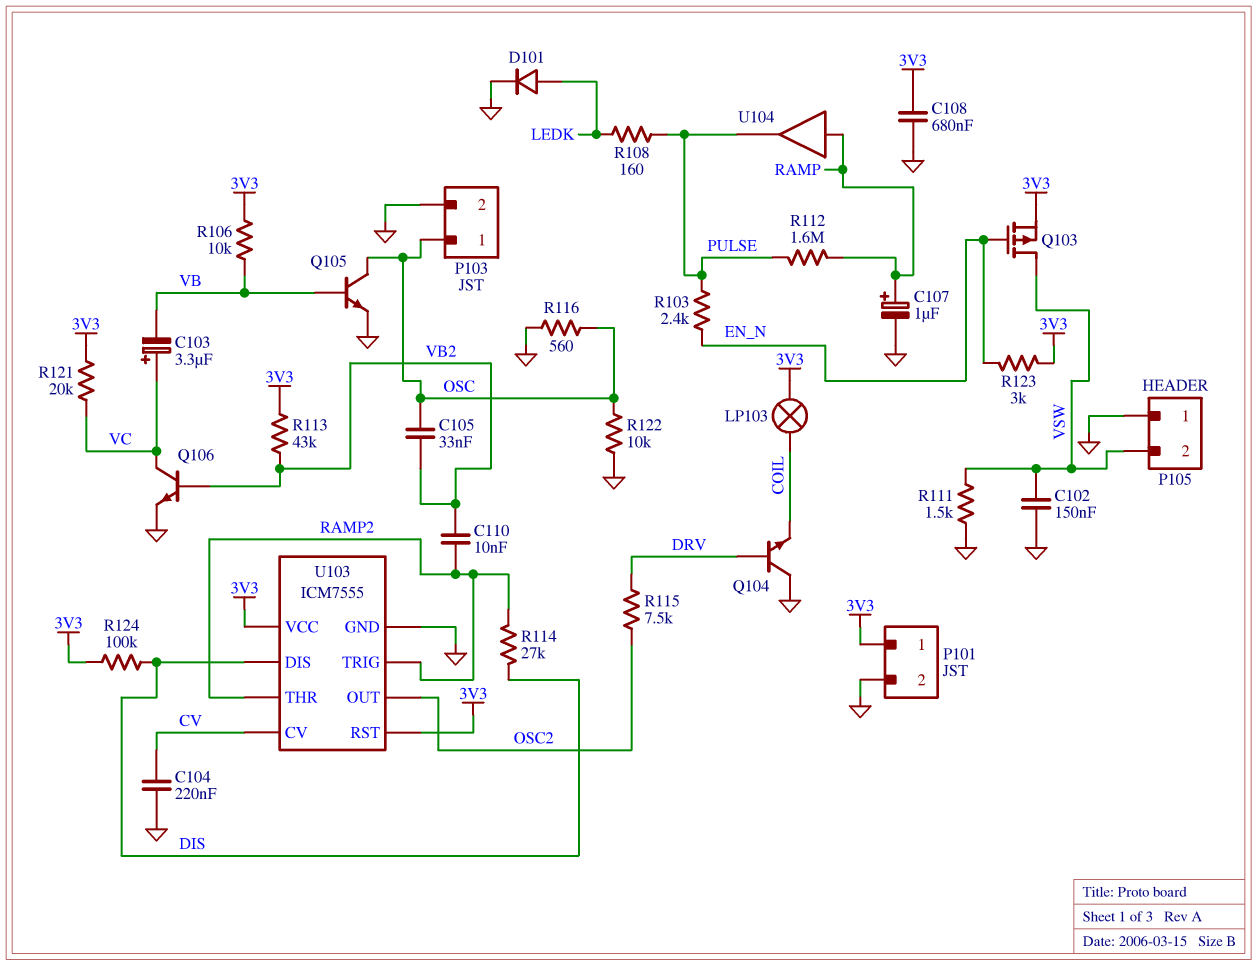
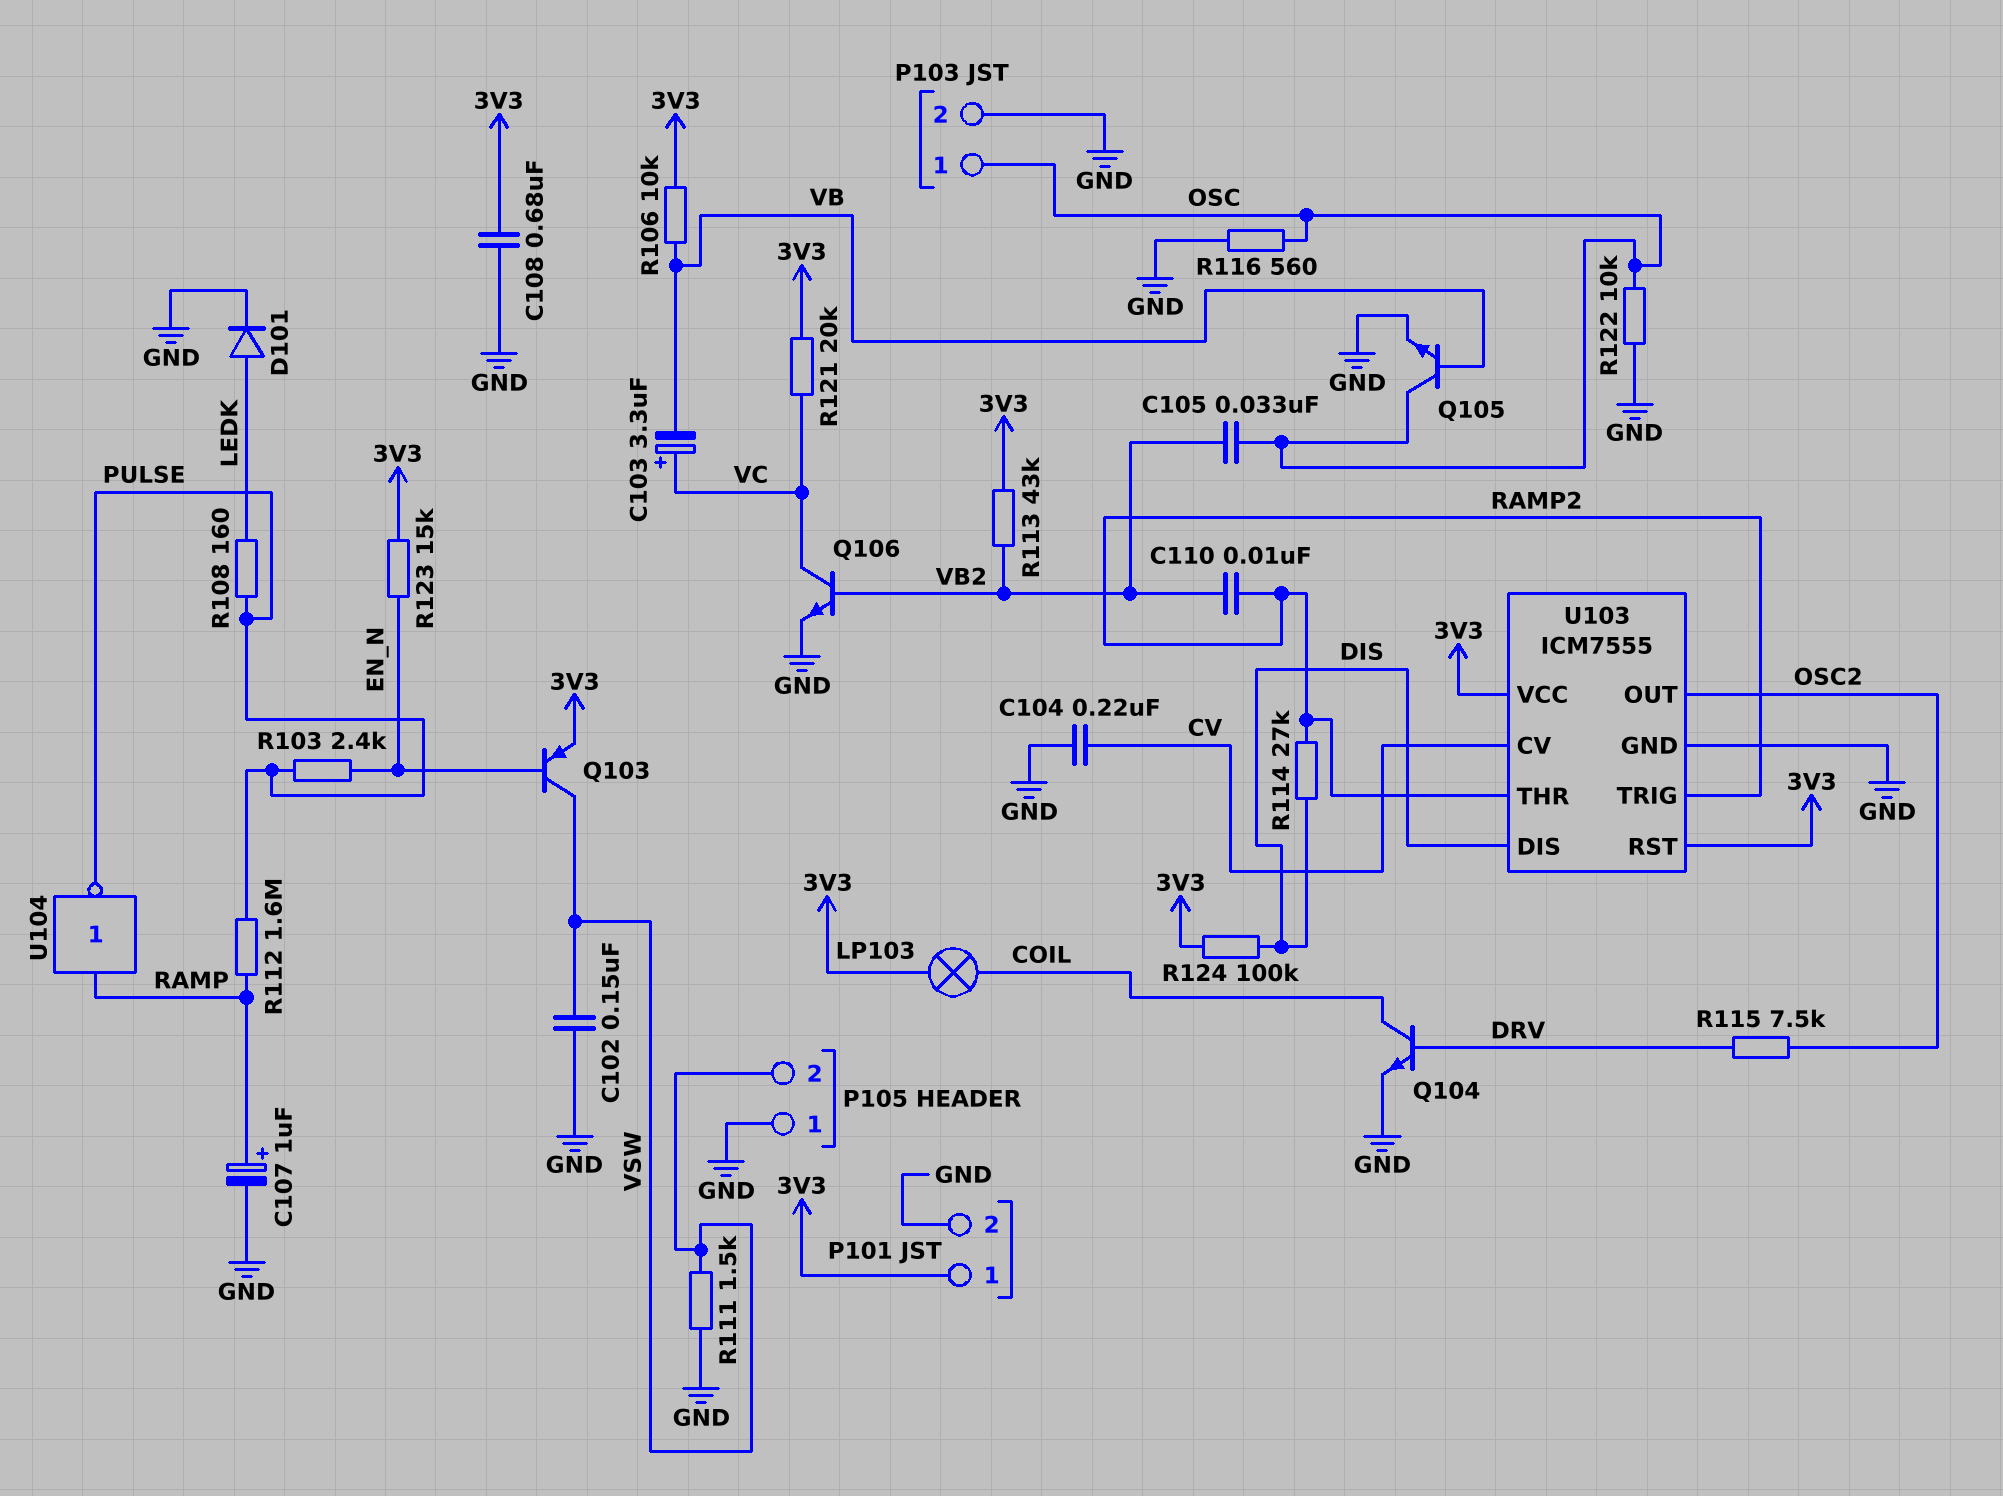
Q103: PMOS (G EN_N, D VSW, S 3V3) -> PNP (B EN_N, C VSW, E 3V3)
Q104: NPN (B DRV, C GND, E COIL) -> NPN (B DRV, C COIL, E GND)
R123: 3k (3V3, EN_N) -> 15k (3V3, EN_N)
U104: buffer (in RAMP, out PULSE) -> NOT (in RAMP, out PULSE)

